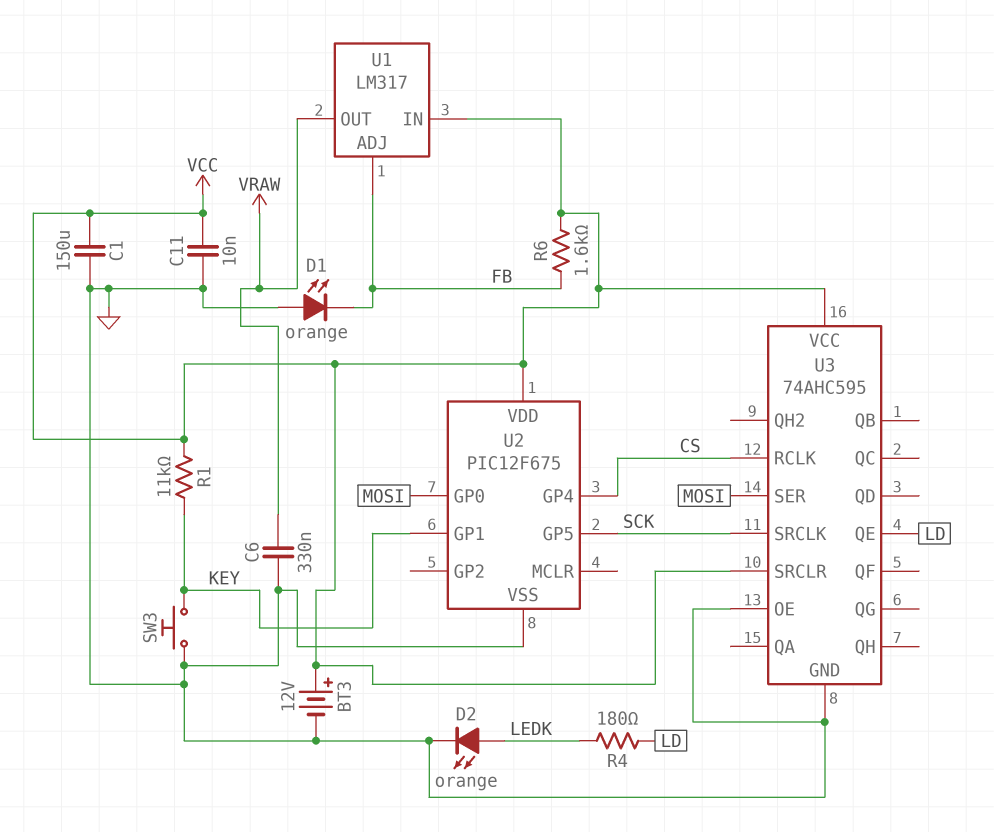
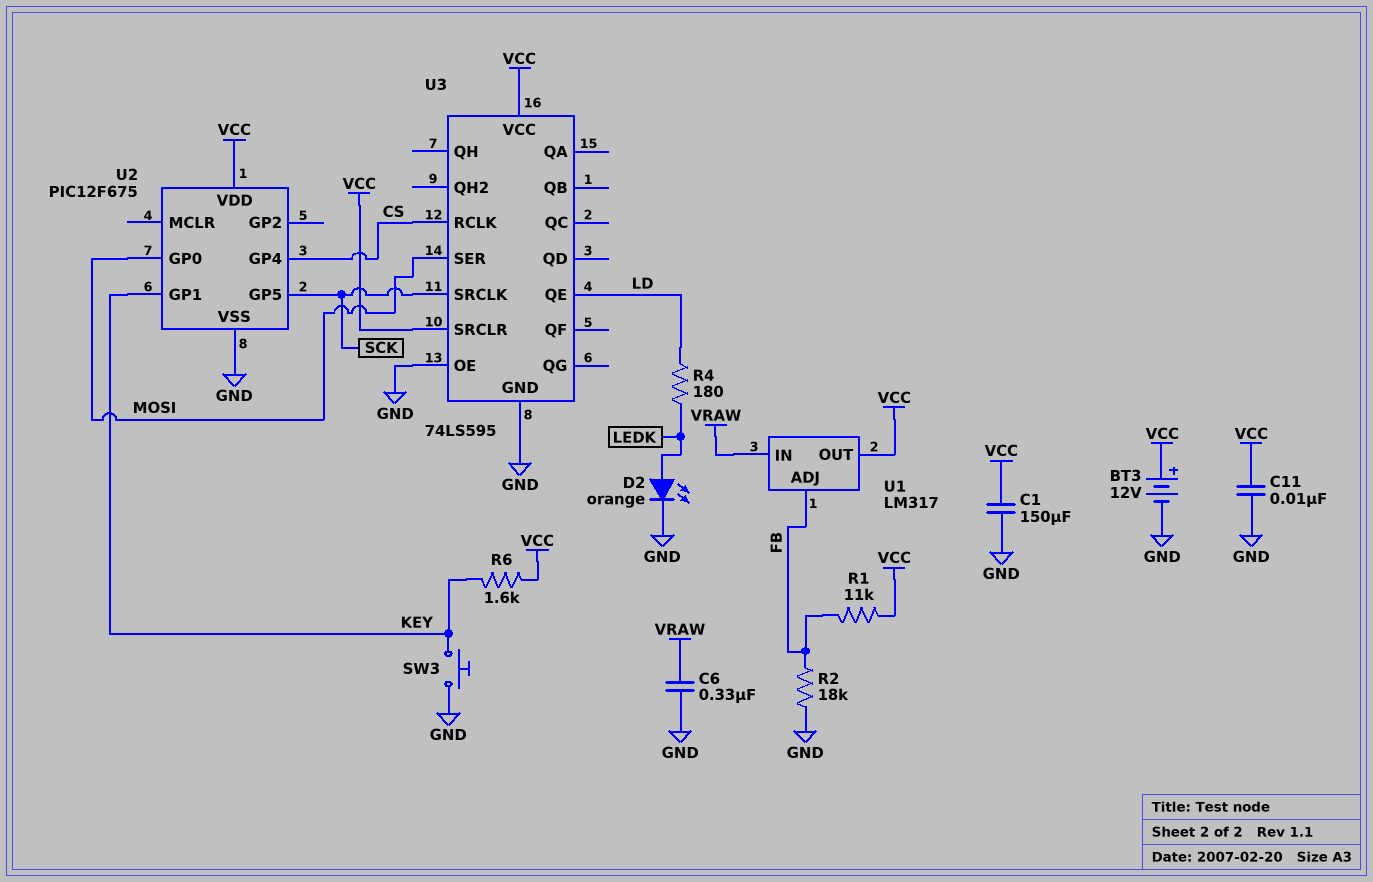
D1: LED orange (A GND, K FB) -> none
R1: 11k (KEY, VCC) -> 11k (FB, VCC)
R2: none -> 18k (FB, GND)
R6: 1.6k (FB, VCC) -> 1.6k (KEY, VCC)
U1 pin IN: VCC -> VRAW
U1 pin OUT: VRAW -> VCC
U3: 74AHC595 -> 74LS595

